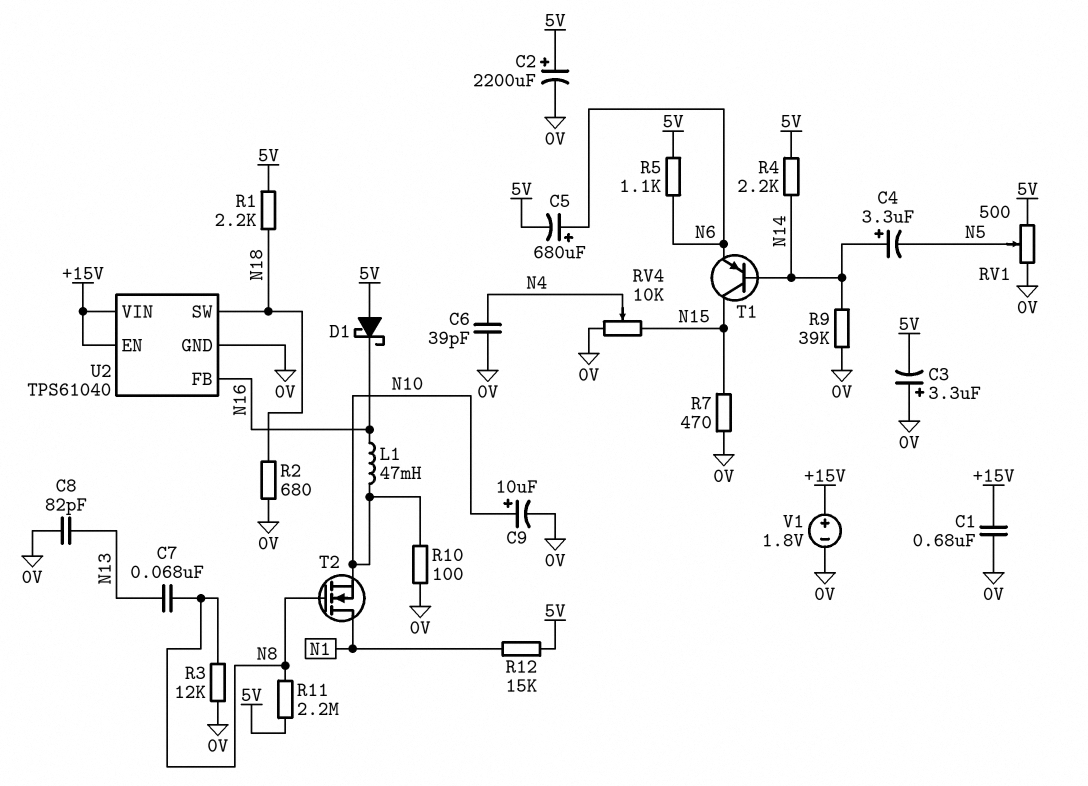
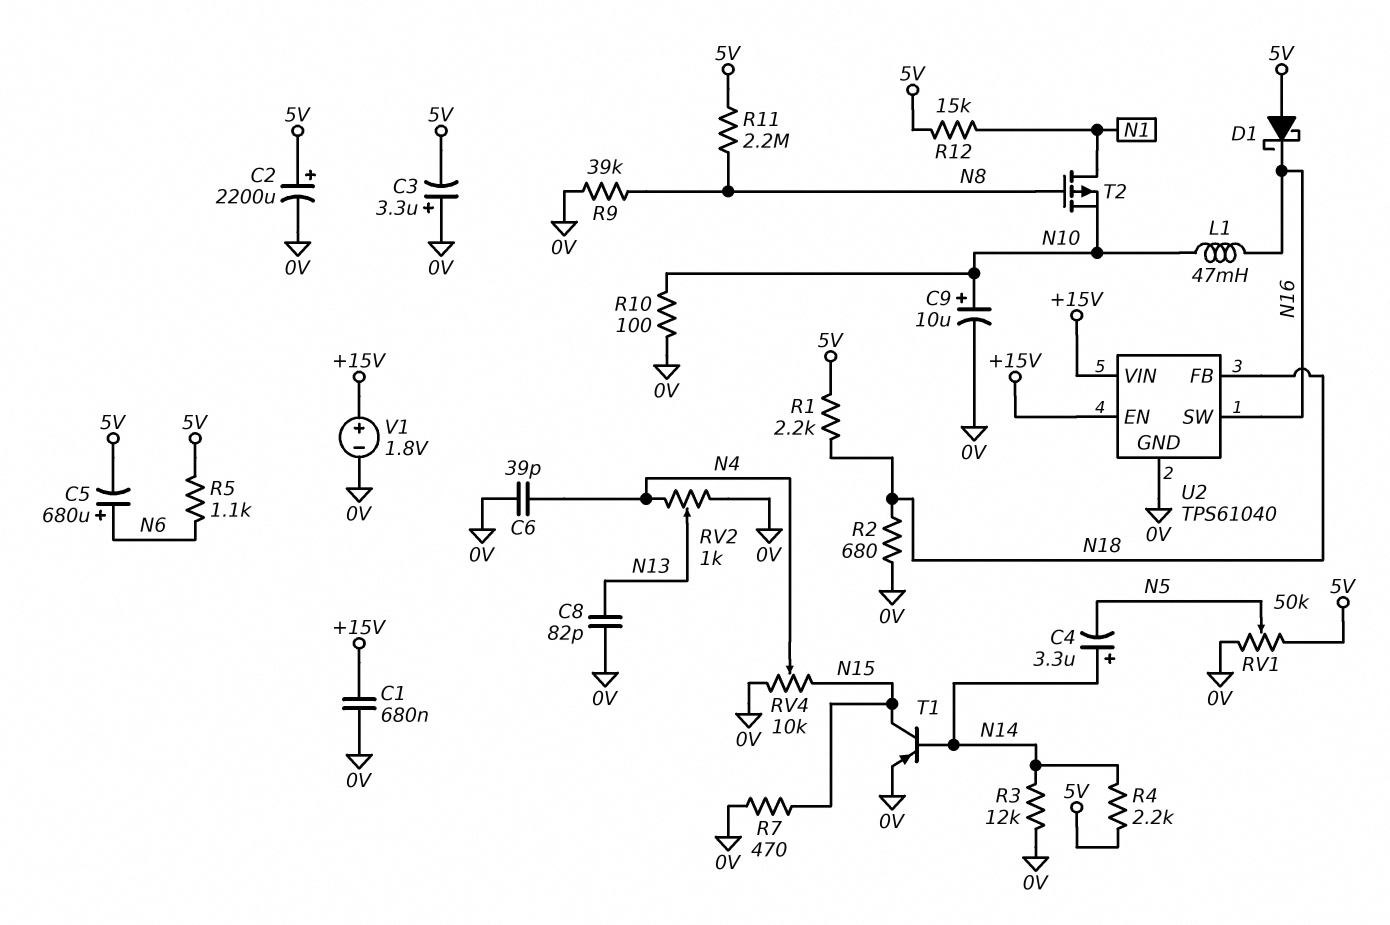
C7: 68nF (N8, N13) -> none
R3: 12k (0V, N8) -> 12k (0V, N14)
R9: 39k (0V, N14) -> 39k (0V, N8)
RV1: 500 (0V, 5V, wiper N5) -> 50k (0V, 5V, wiper N5)
RV2: none -> 1k (0V, N4, wiper N13)
T1: PNP (B N14, C N15, E N6) -> PNP (B N14, C N15, E 0V)
T2: NMOS (G N8, D N1, S N10) -> PMOS (G N8, D N1, S N10)
U2 pin FB: N16 -> N18
U2 pin SW: N18 -> N16

